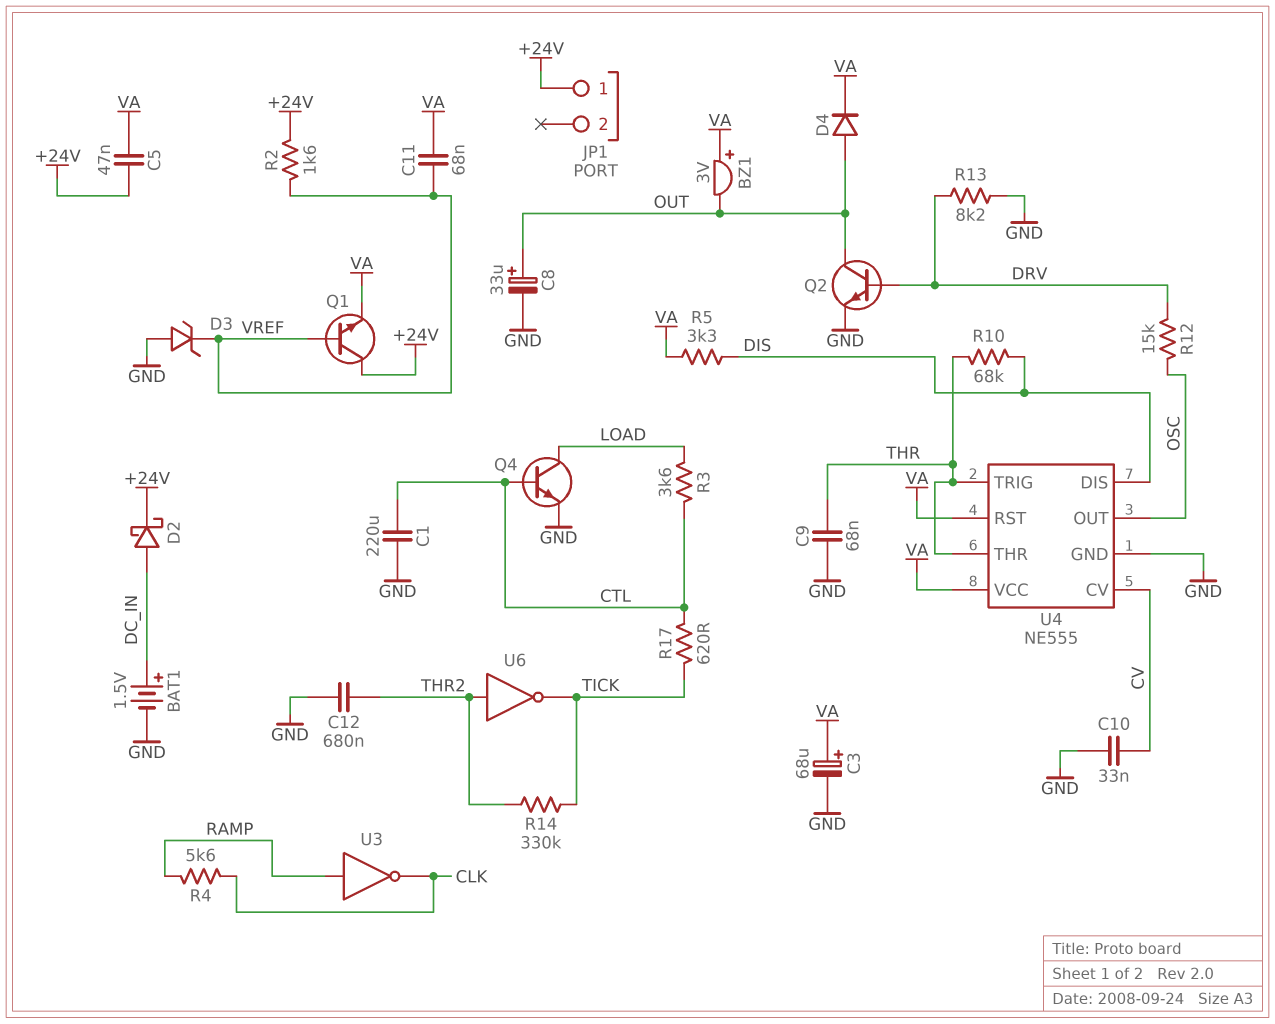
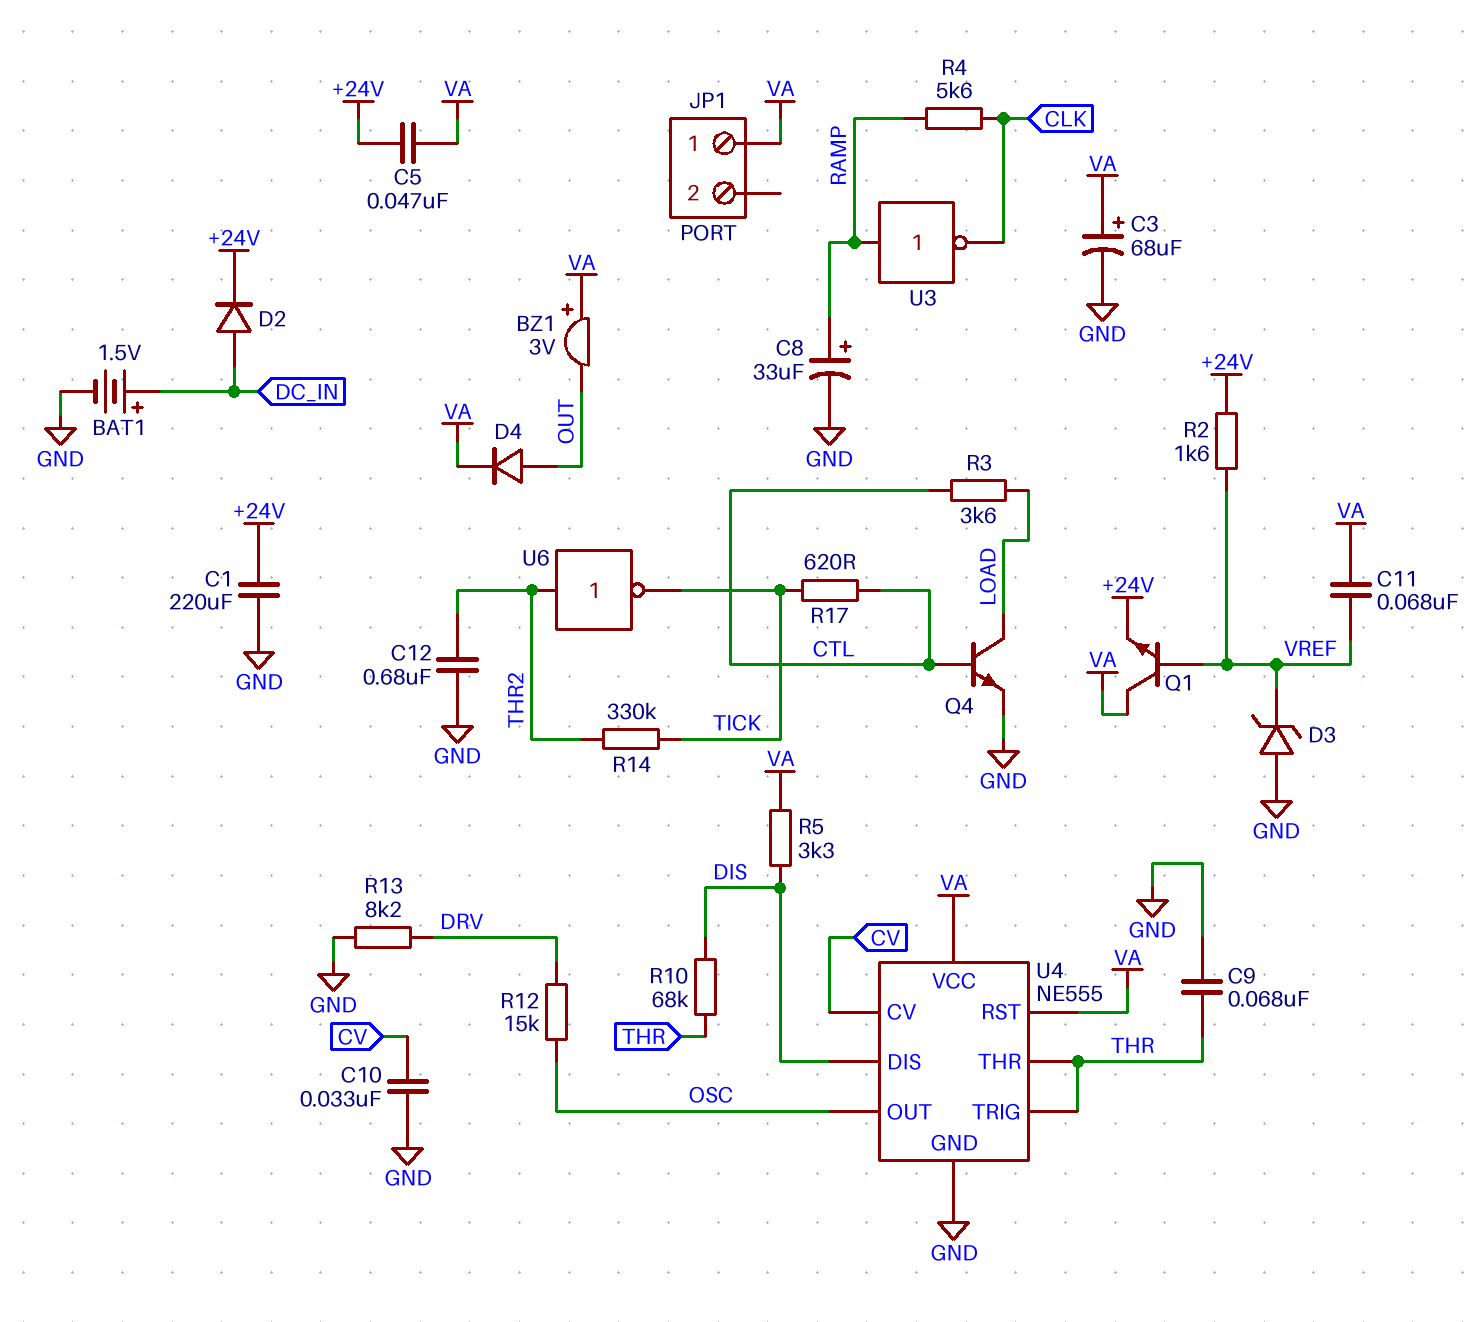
C1: 220uF (CTL, GND) -> 220uF (+24V, GND)
C8: 33uF (plus OUT, minus GND) -> 33uF (plus RAMP, minus GND)
D2: schottky (A DC_IN, K +24V) -> diode (A DC_IN, K +24V)
JP1 pin 1: +24V -> VA
Q1: NPN (B VREF, C +24V, E VA) -> NPN (B VREF, C VA, E +24V)
Q2: NPN (B DRV, C OUT, E GND) -> none

